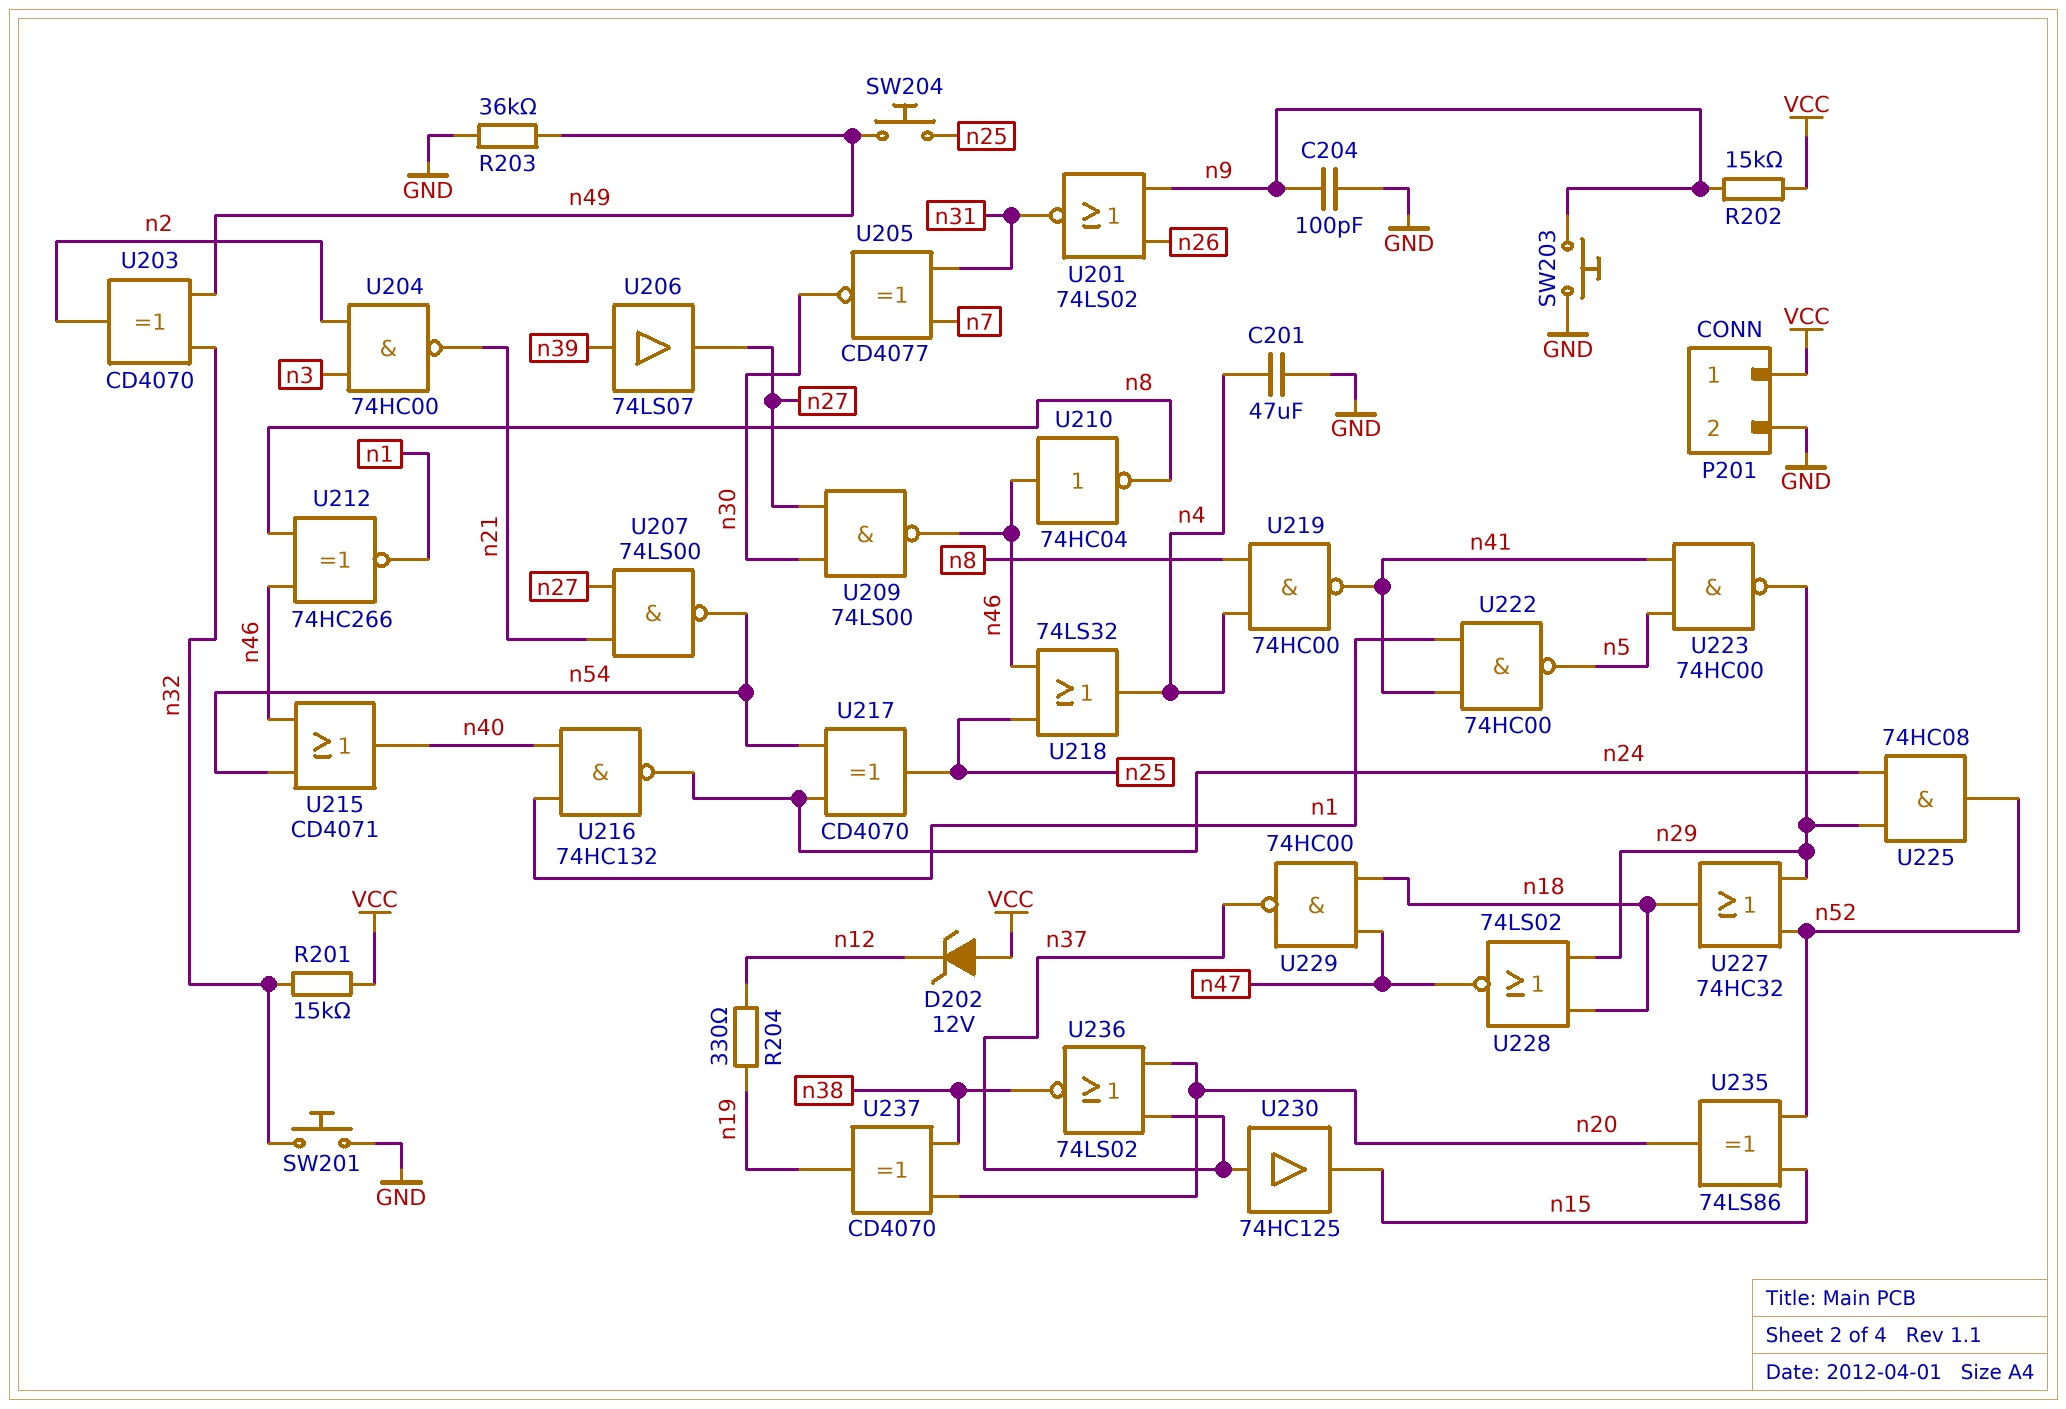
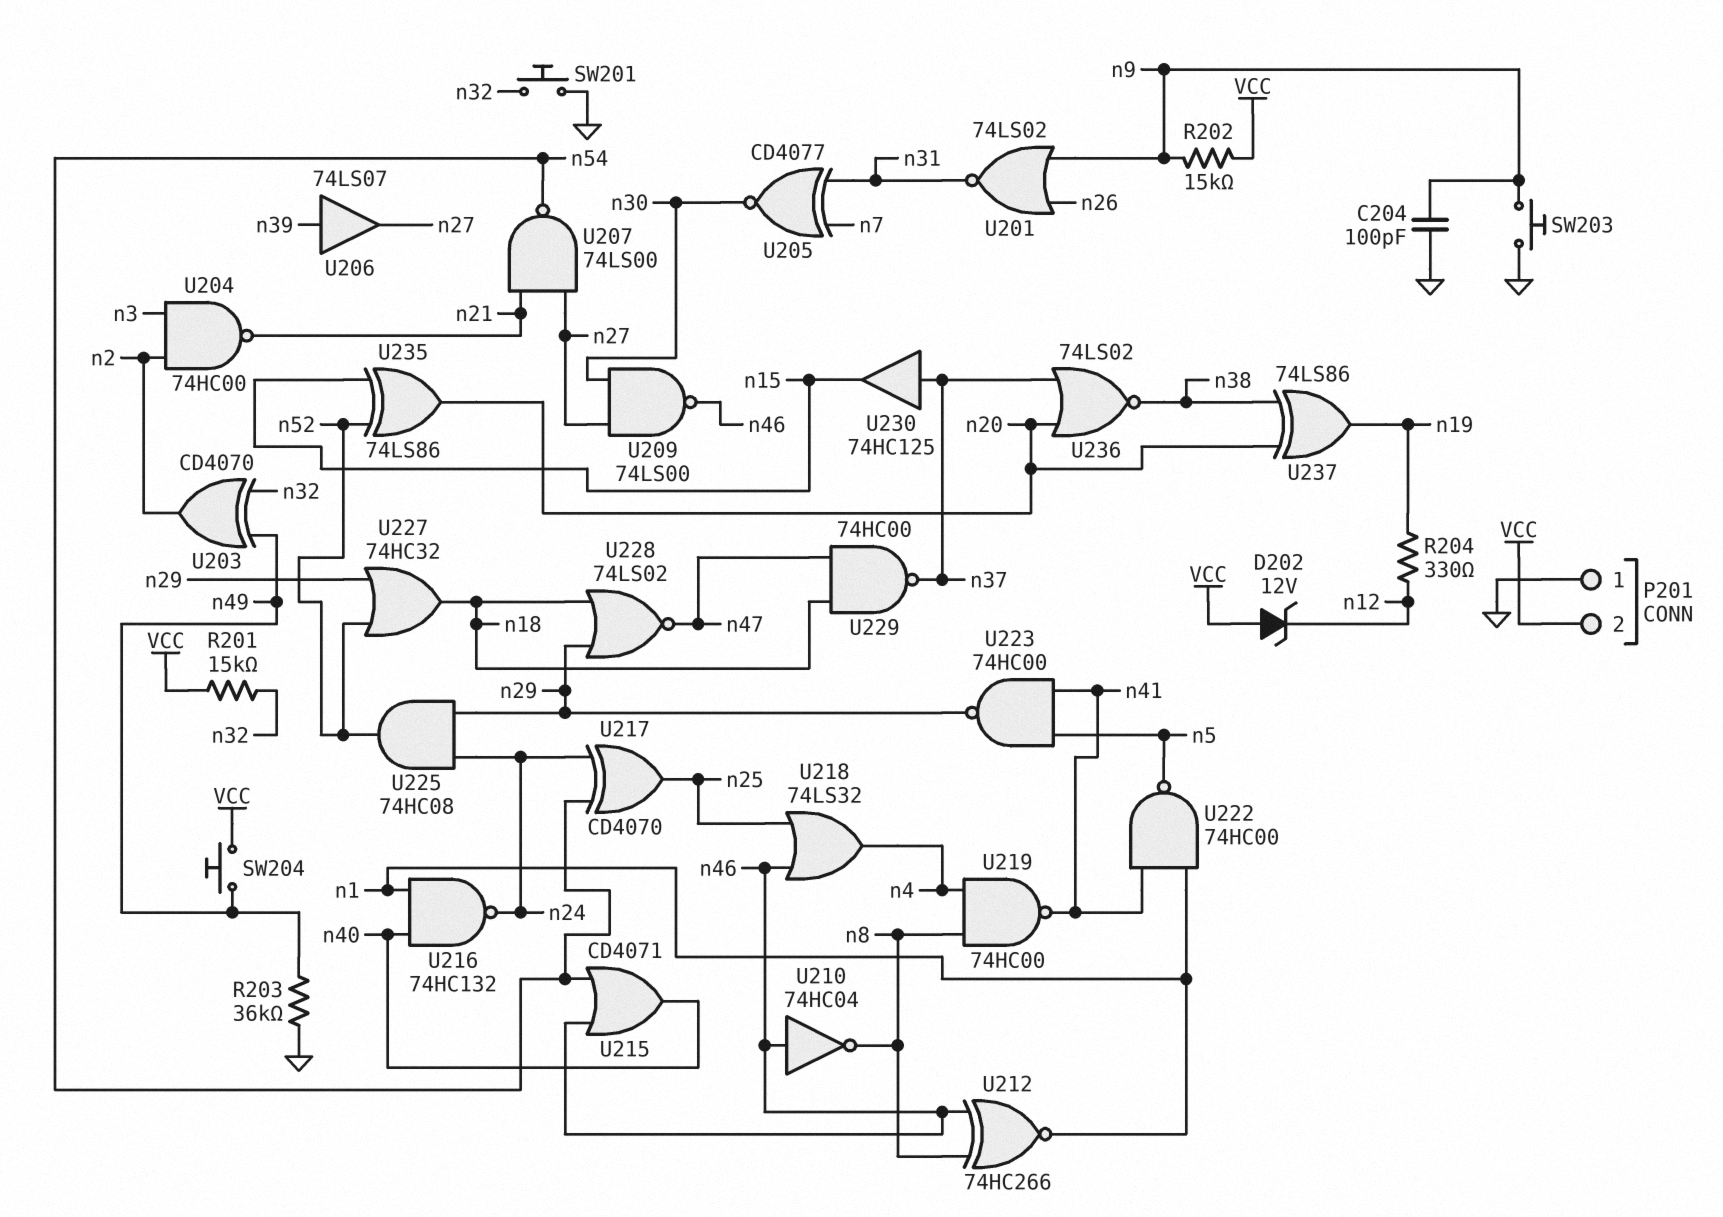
C201: 47uF (GND, n4) -> none
P201 pin 1: VCC -> GND
P201 pin 2: GND -> VCC
SW204: button (n25, n49) -> button (VCC, n49)
U237: XOR CD4070 (in n20, in n38, out n19) -> XOR 74LS86 (in n20, in n38, out n19)

